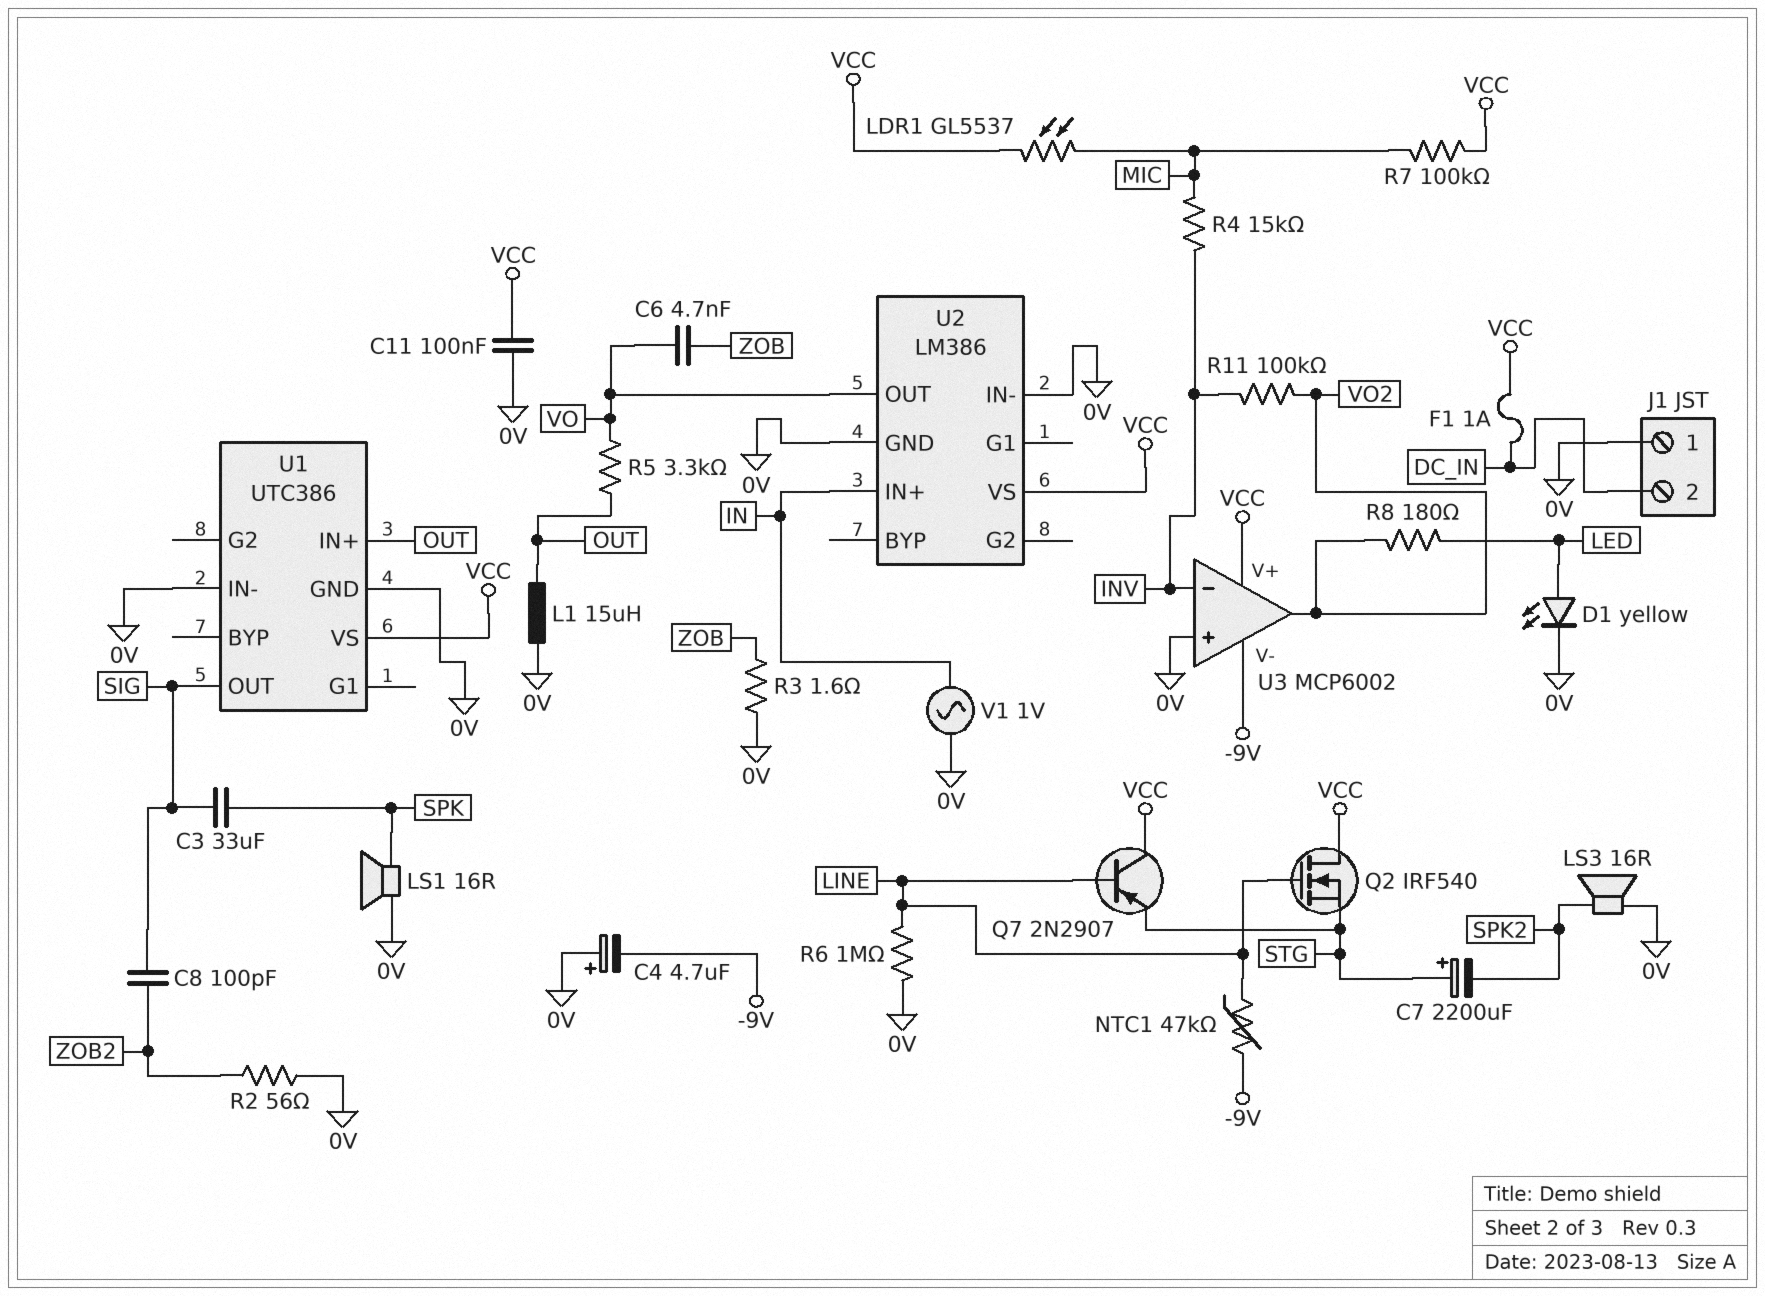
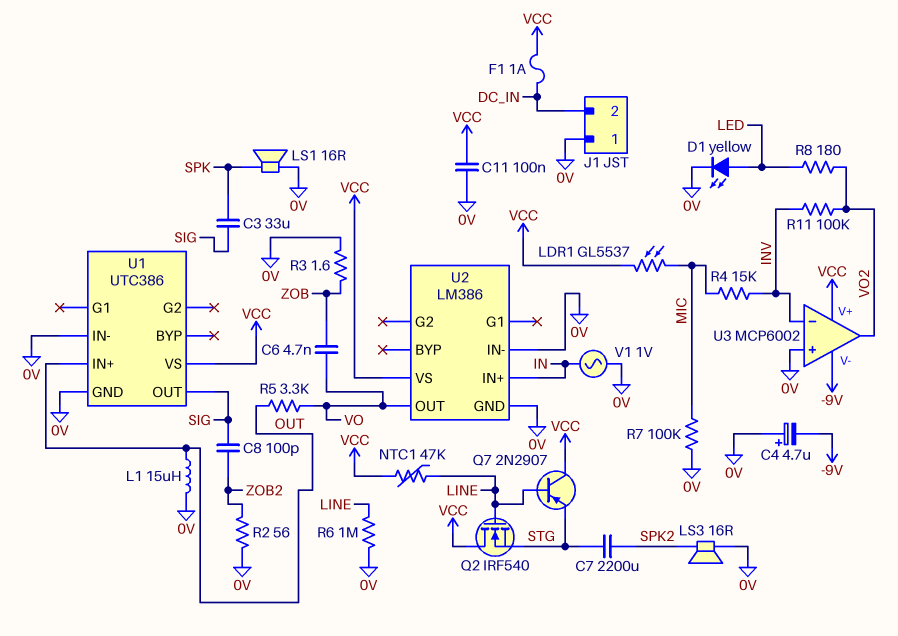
C7: 2200uF (plus STG, minus SPK2) -> 2200uF (SPK2, STG)
NTC1: 47k (-9V, LINE) -> 47k (LINE, VCC)
R7: 100k (MIC, VCC) -> 100k (0V, MIC)

